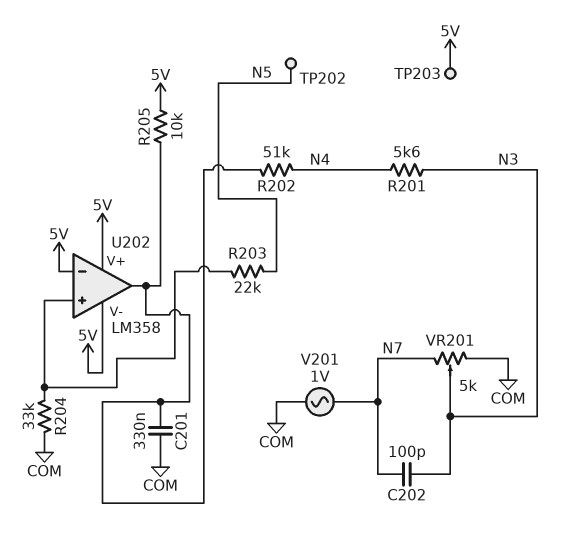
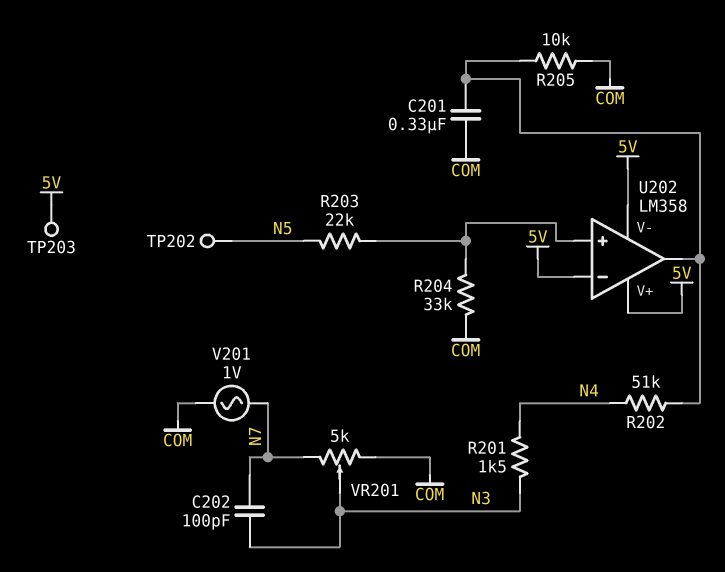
R201: 5.6k (N3, N4) -> 1.5k (N3, N4)
R205: 10k (5V, U202/out) -> 10k (COM, U202/out)

